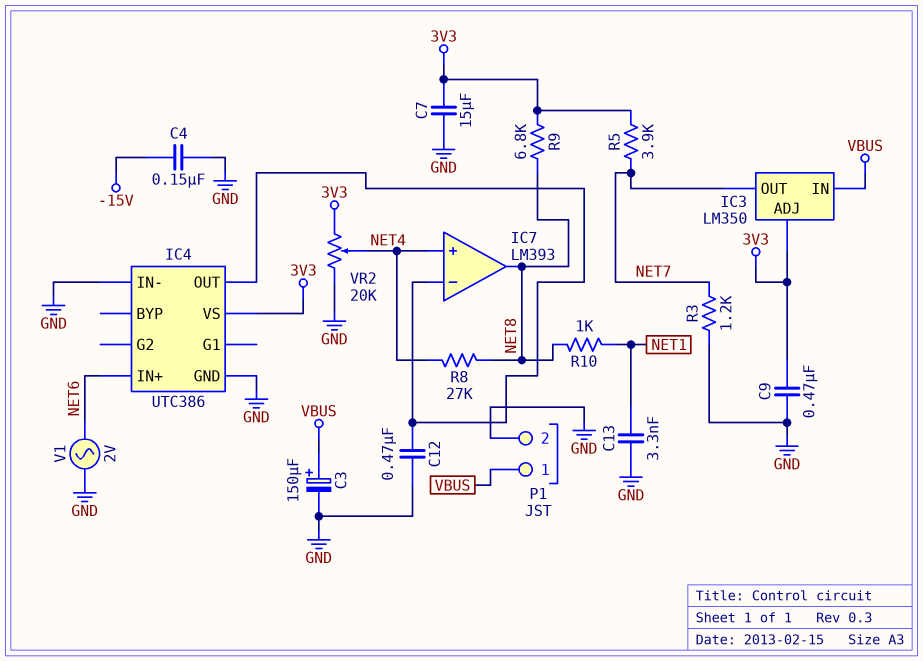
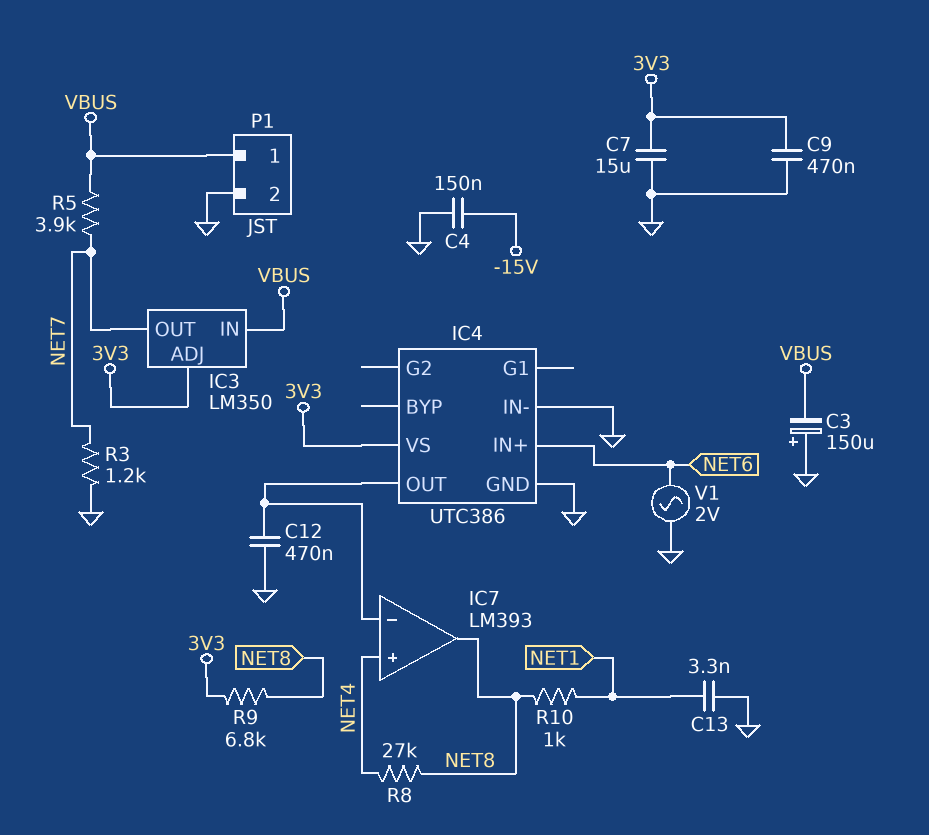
C3: 150uF (plus VBUS, minus GND) -> 150uF (plus GND, minus VBUS)
R5: 3.9k (3V3, NET7) -> 3.9k (NET7, VBUS)
VR2: 20k (3V3, GND, wiper NET4) -> none

